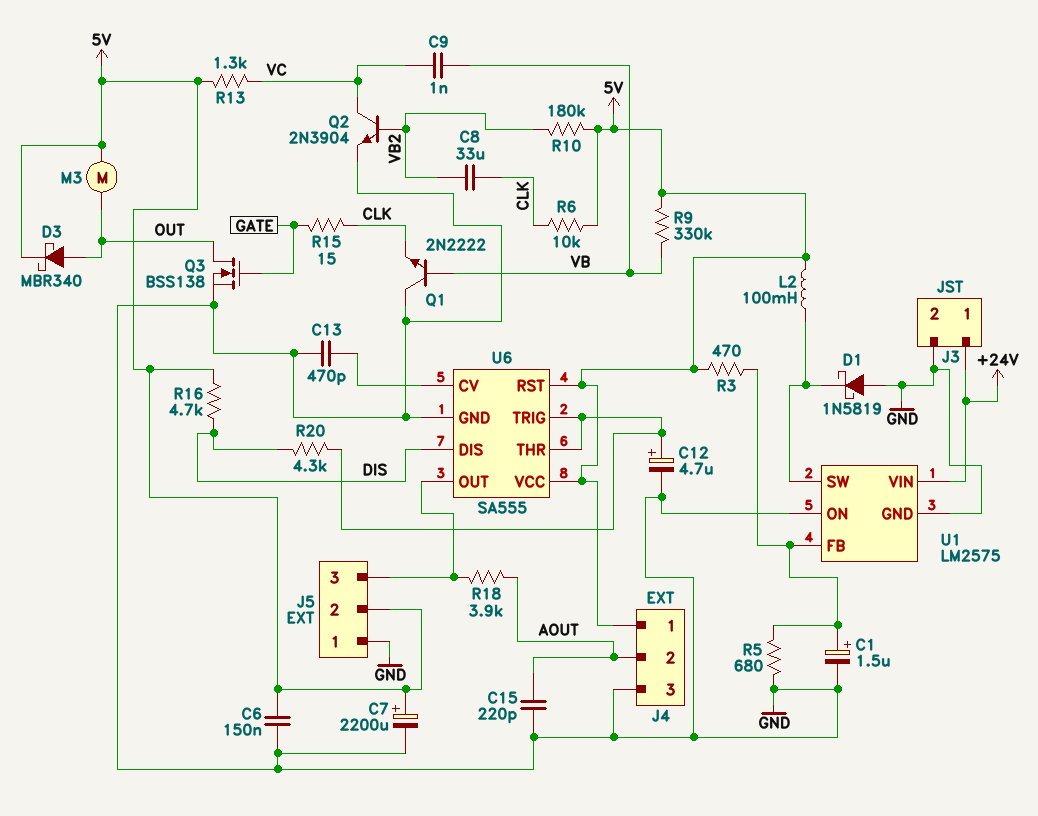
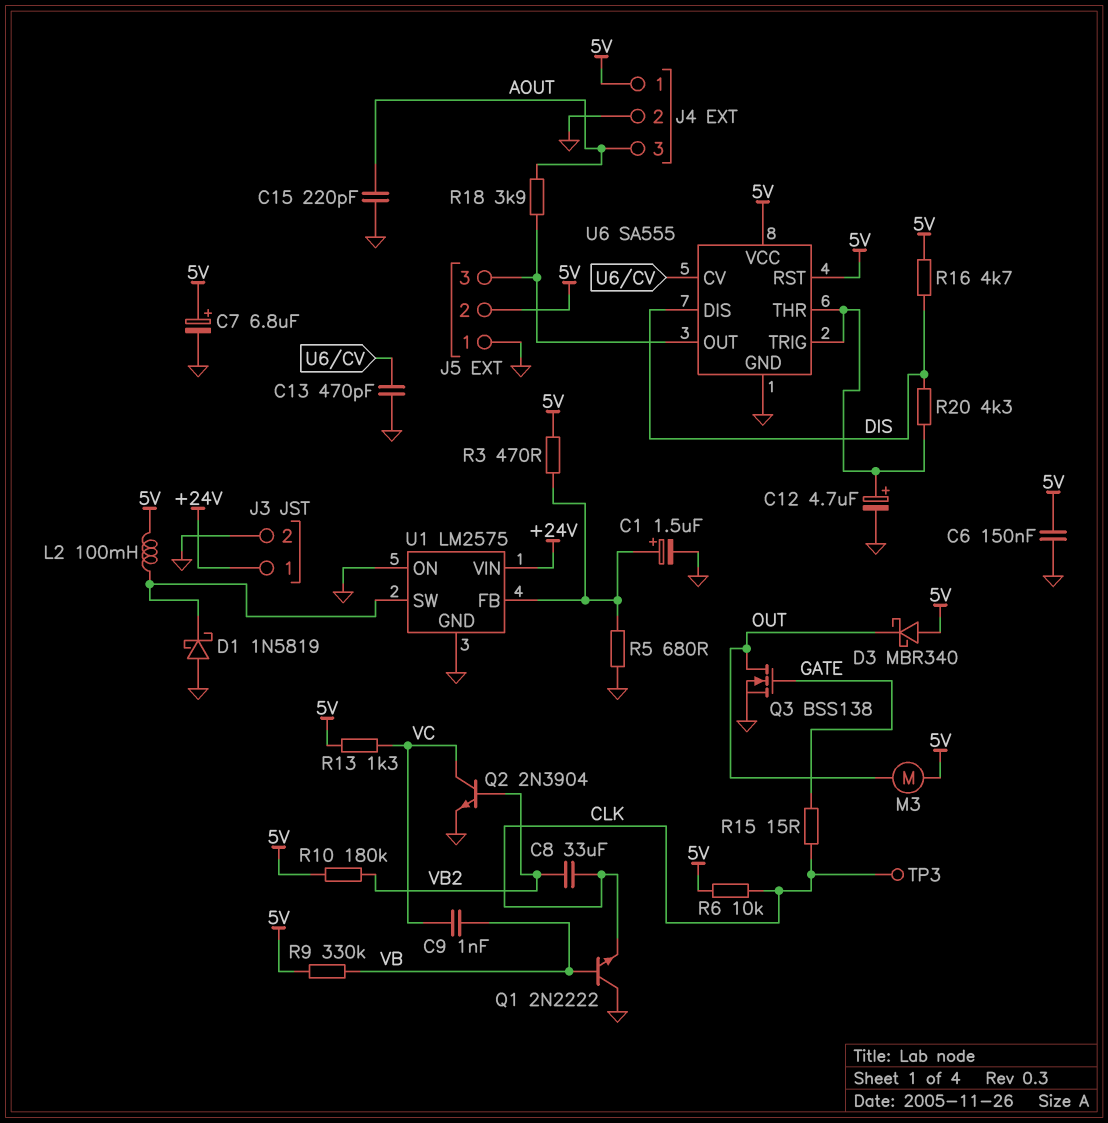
C7: 2200uF (plus 5V, minus GND) -> 6.8uF (plus 5V, minus GND)
D3: schottky MBR340 (A OUT, K 5V) -> schottky MBR340 (A 5V, K OUT)
J4 pin 2: AOUT -> GND
J4 pin 3: GND -> AOUT
TP3: none -> test point (CLK)

